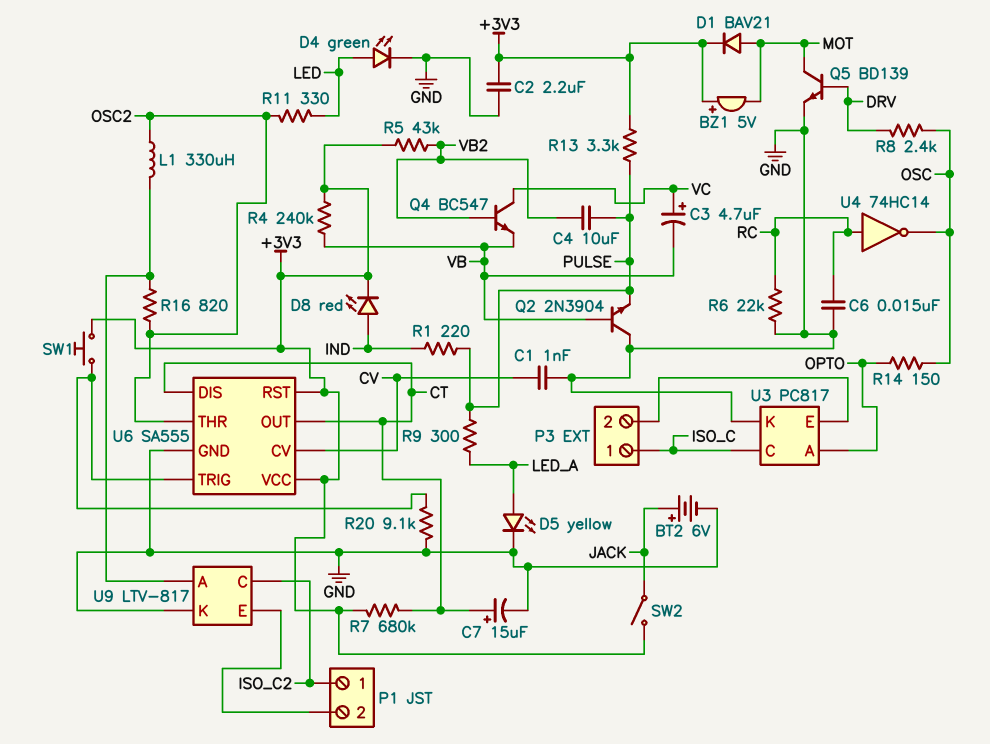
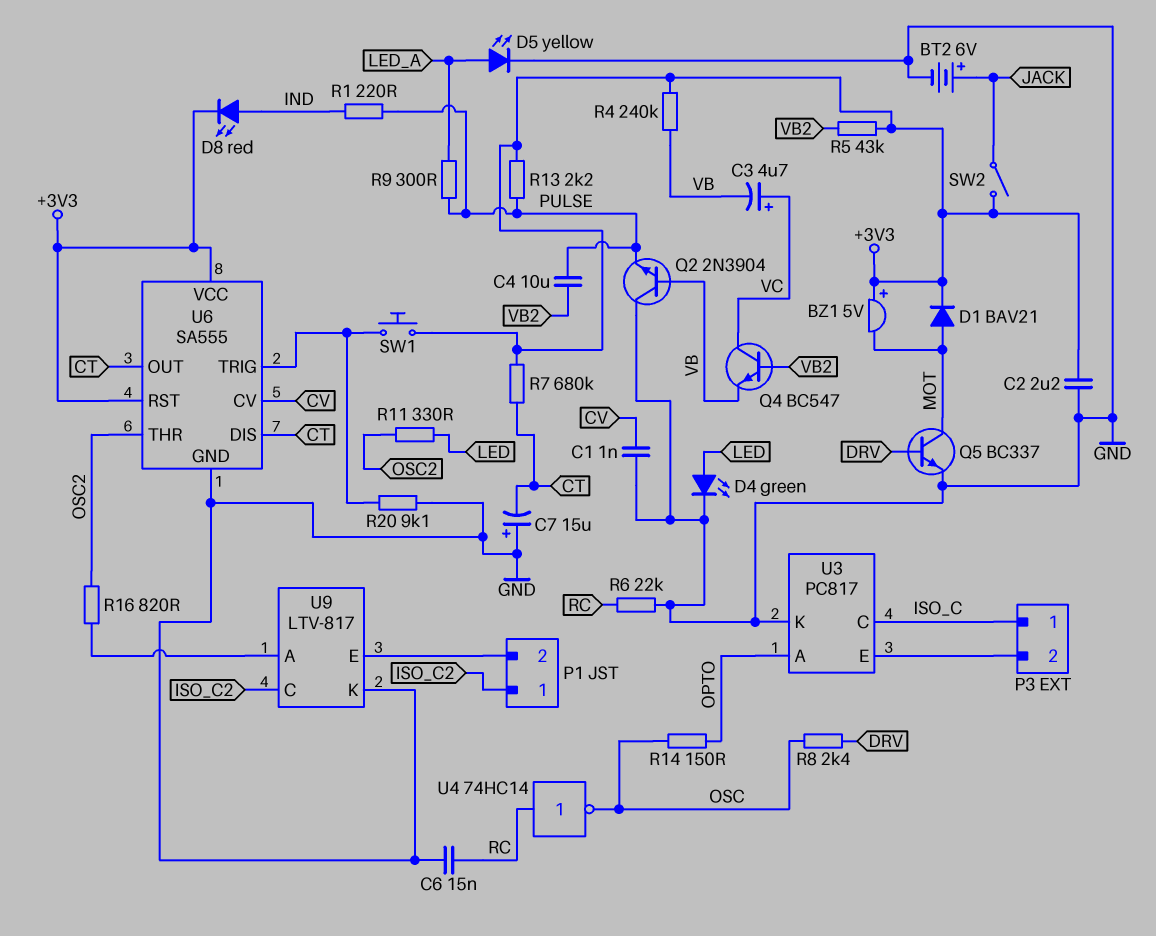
C7: 15uF (plus CT, minus GND) -> 15uF (plus GND, minus CT)
L1: 330uH (OSC2, U9/A) -> none
Q5: NPN BD139 (B DRV, C MOT, E GND) -> NPN BC337 (B DRV, C MOT, E GND)
R13: 3.3k (+3V3, PULSE) -> 2.2k (+3V3, PULSE)

